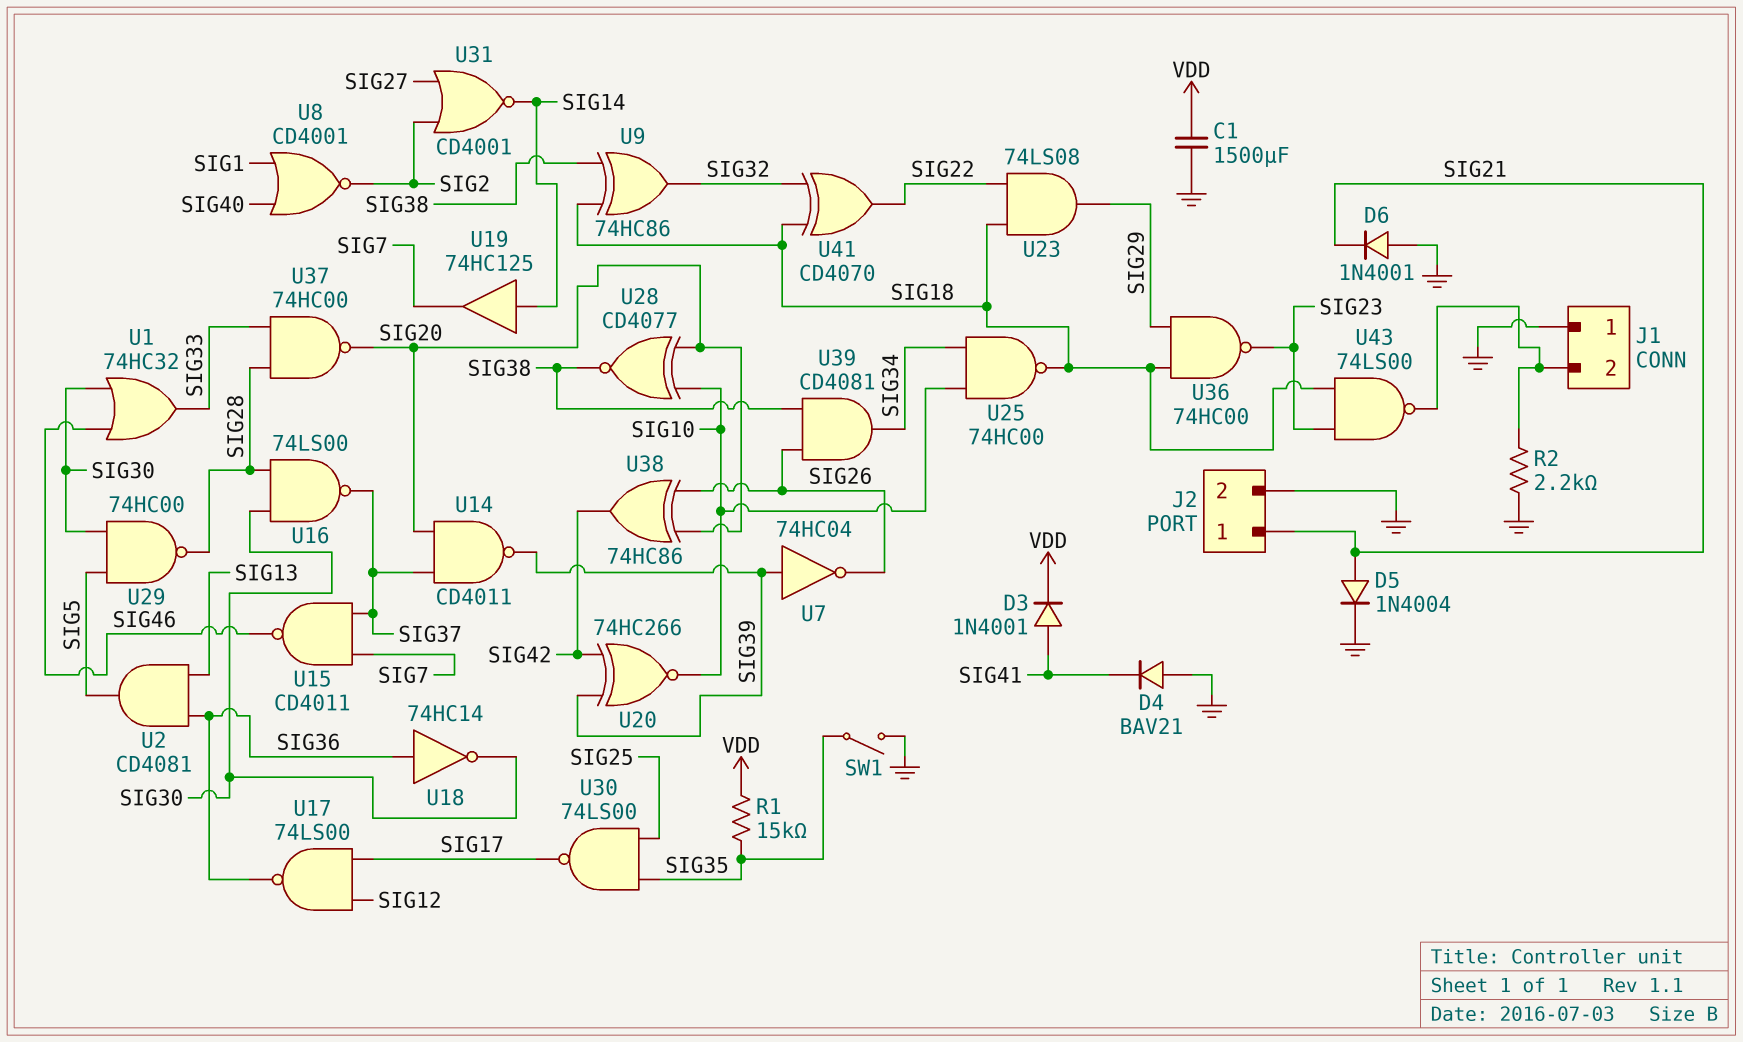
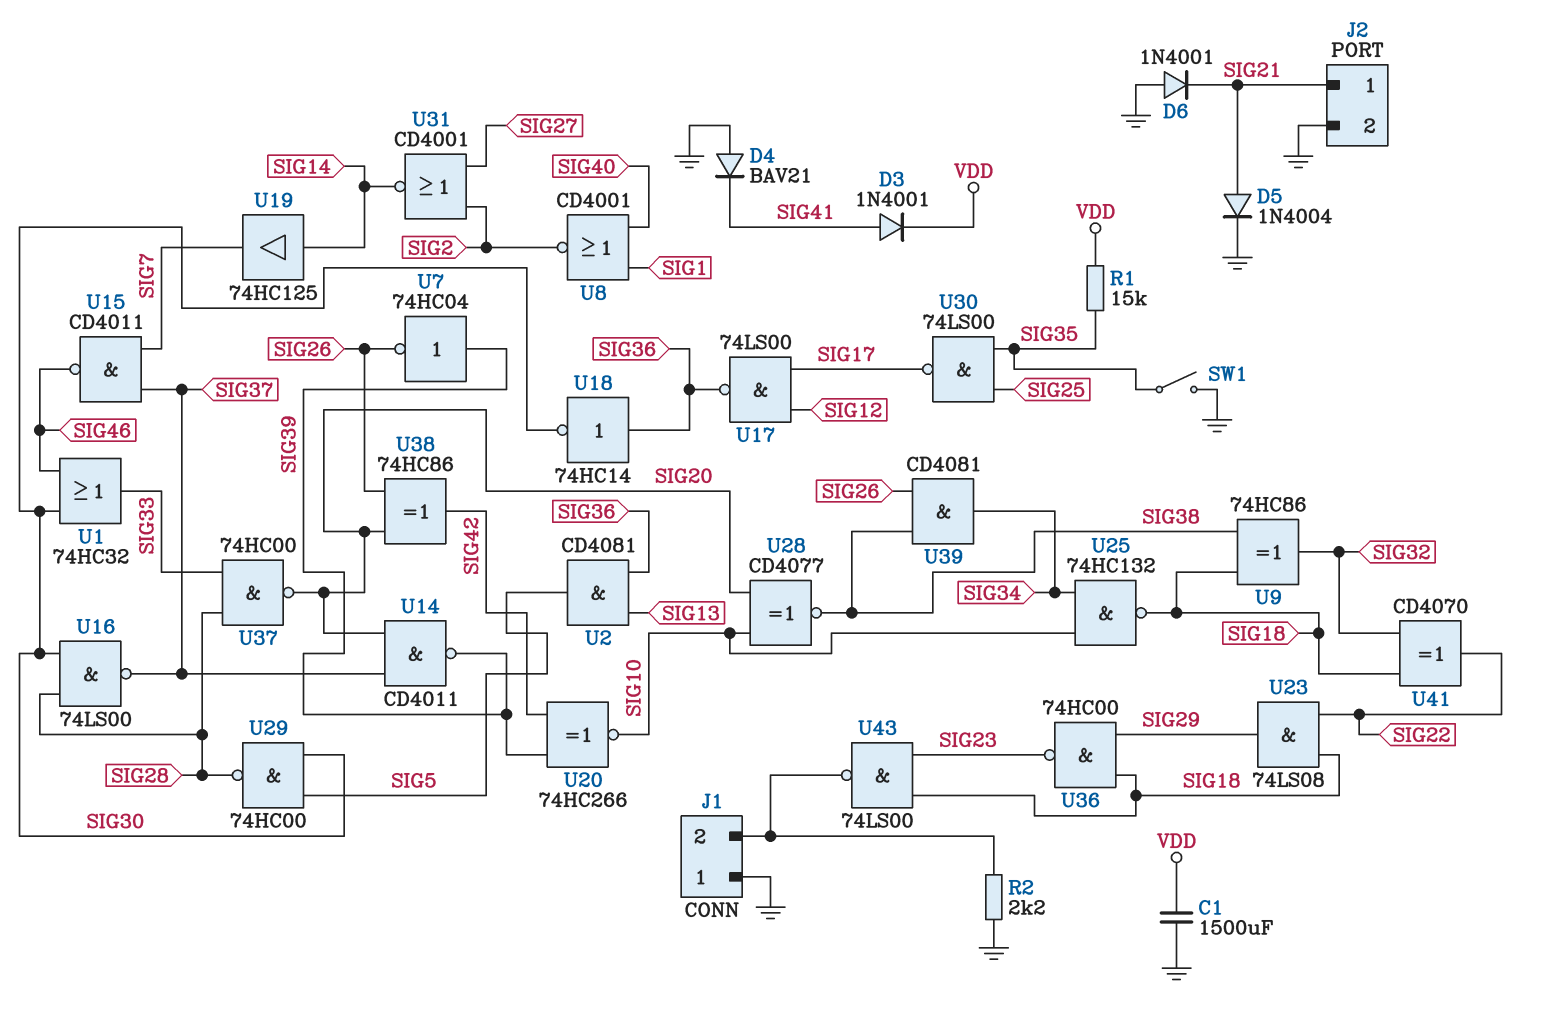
U25: NAND 74HC00 (in SIG10, in SIG34, out SIG18) -> NAND 74HC132 (in SIG10, in SIG34, out SIG18)

